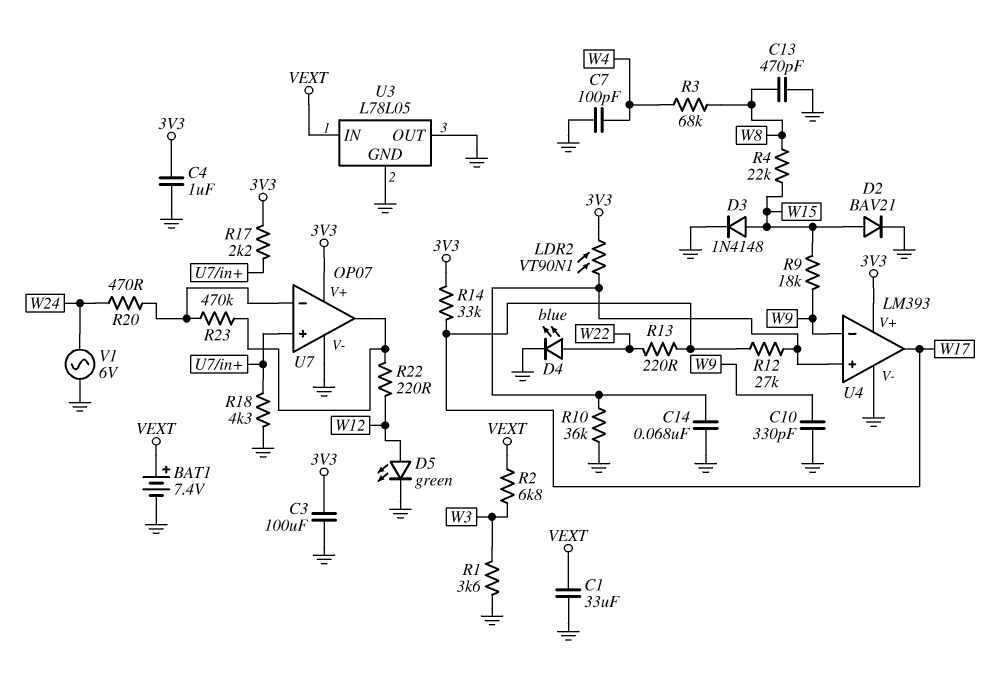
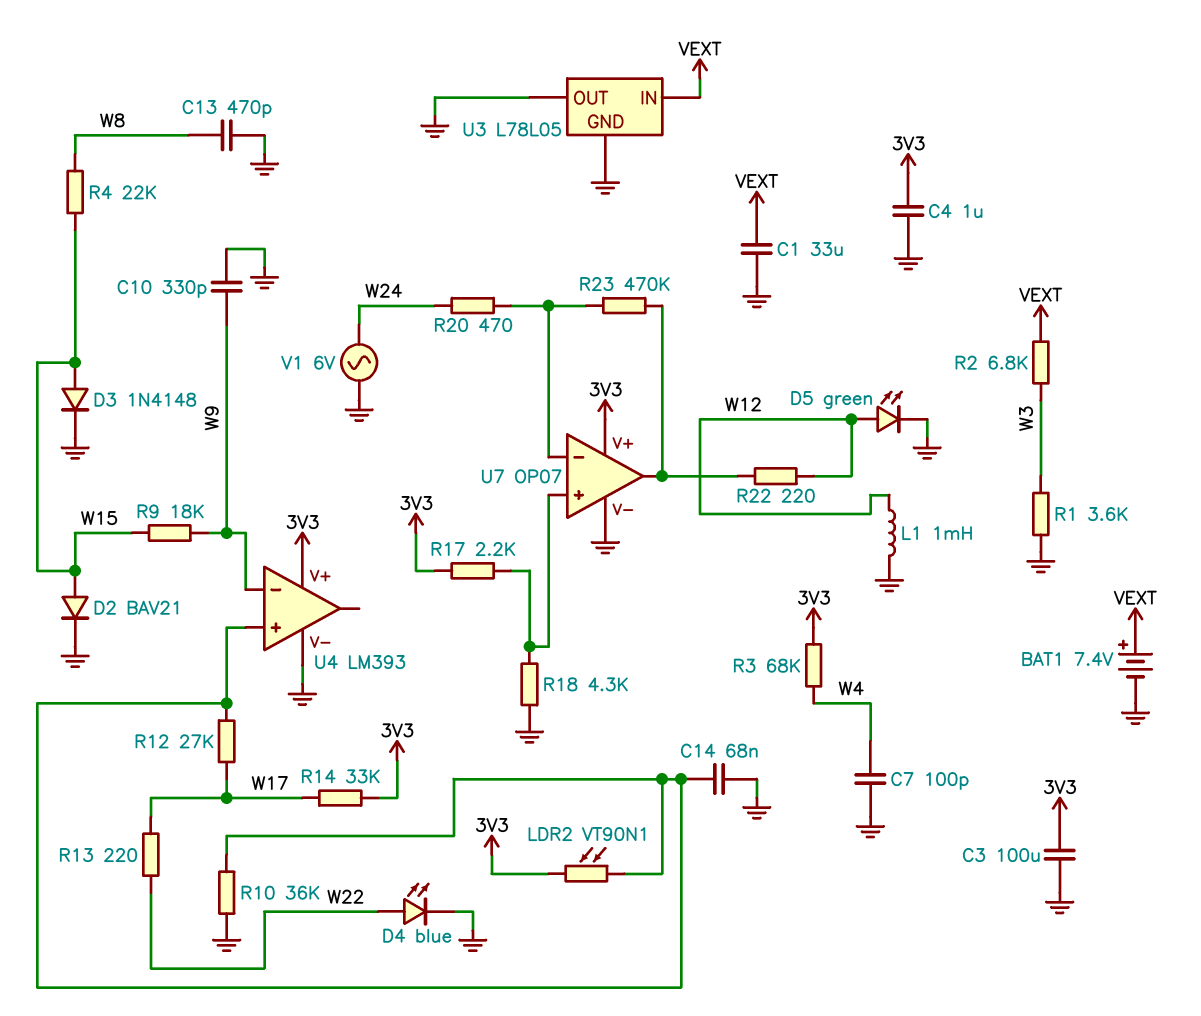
L1: none -> 1mH (GND, W12)
R3: 68k (W4, W8) -> 68k (3V3, W4)
U4 pin out: W17 -> none

